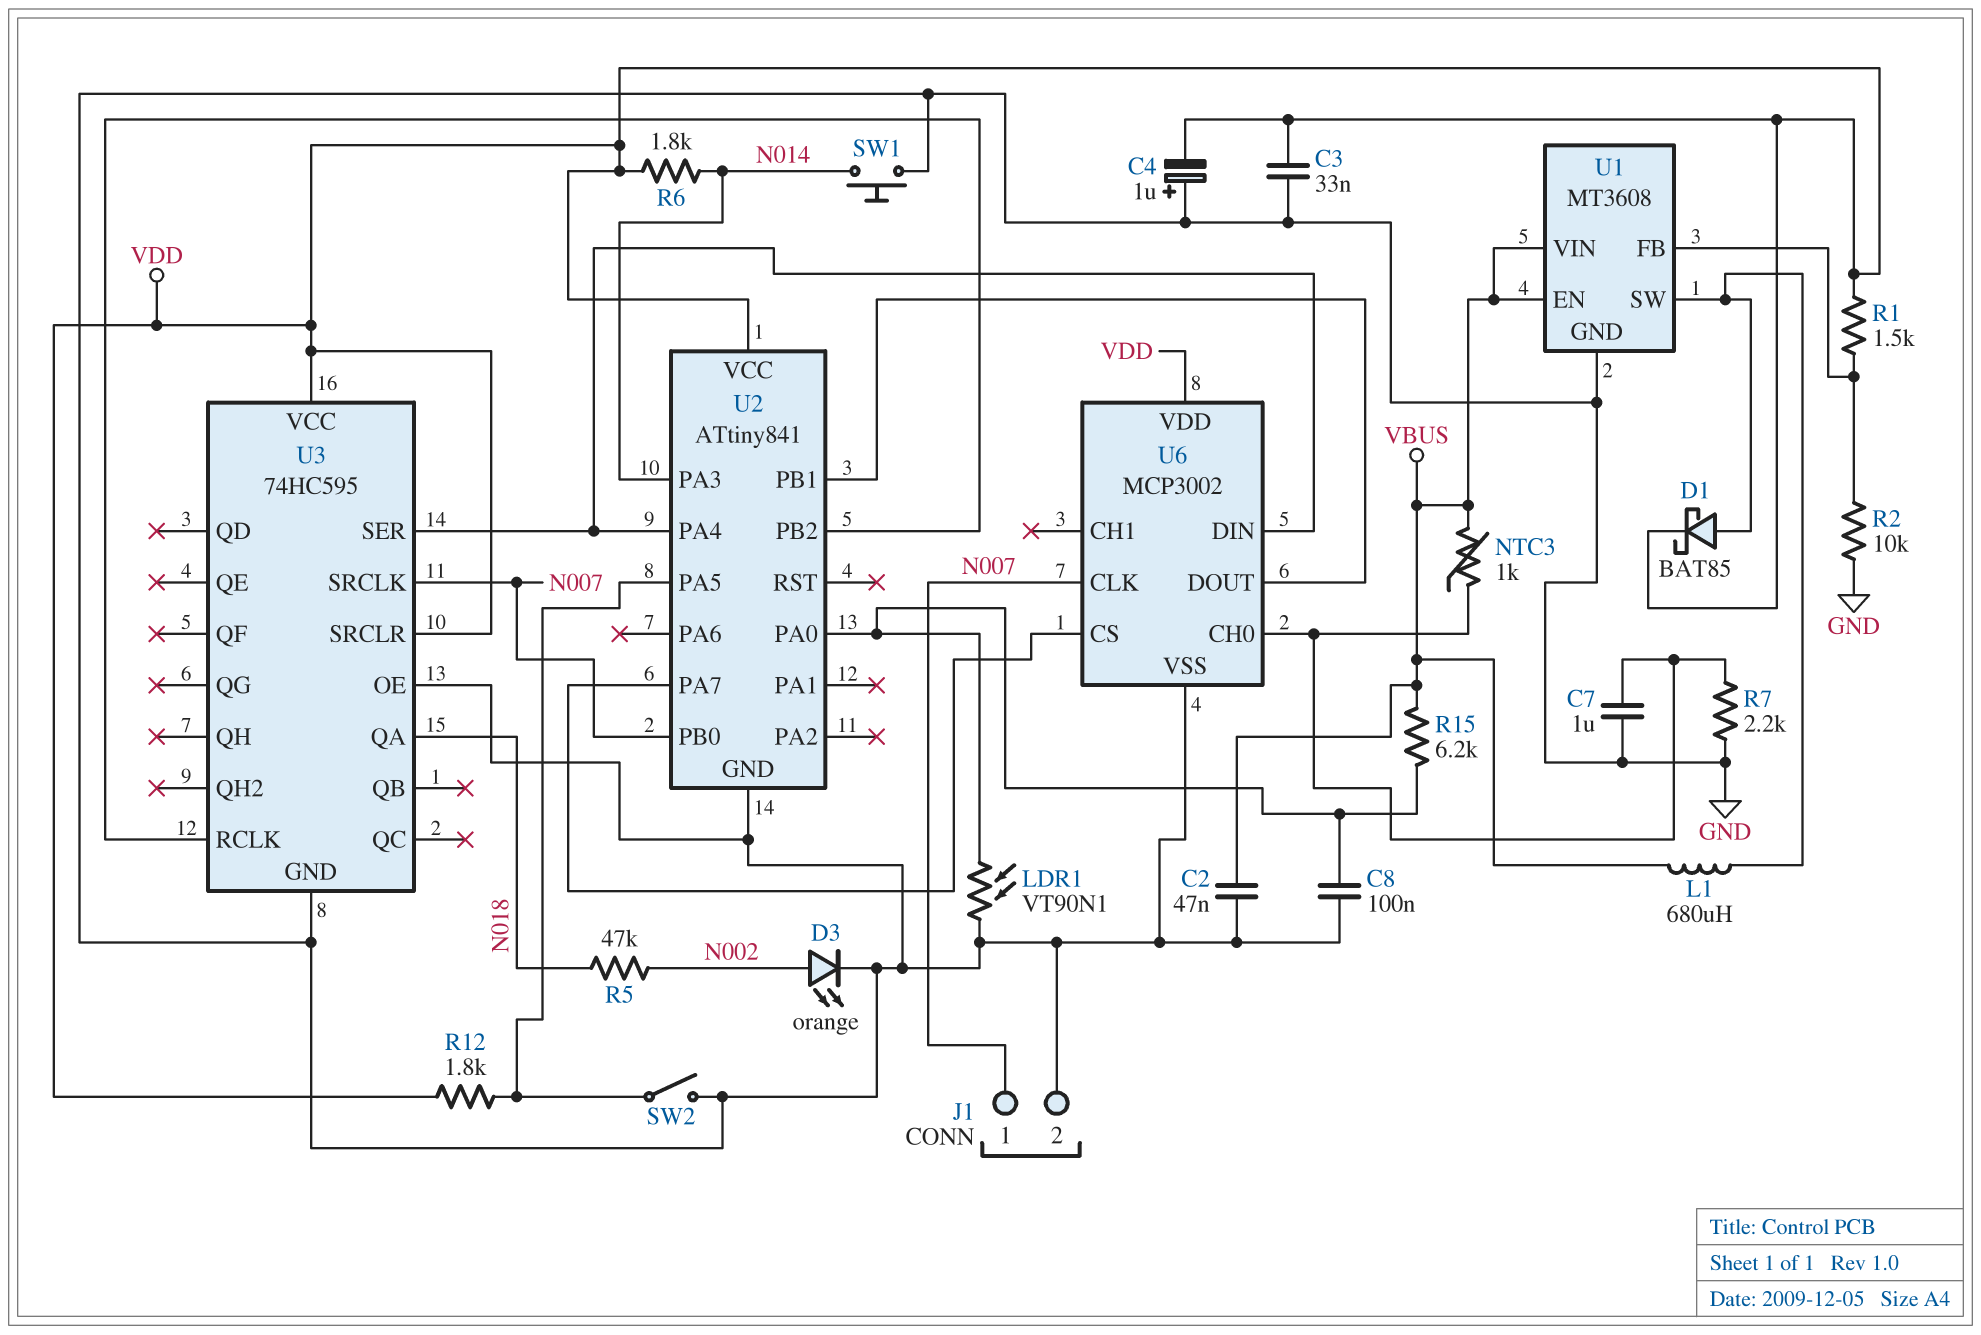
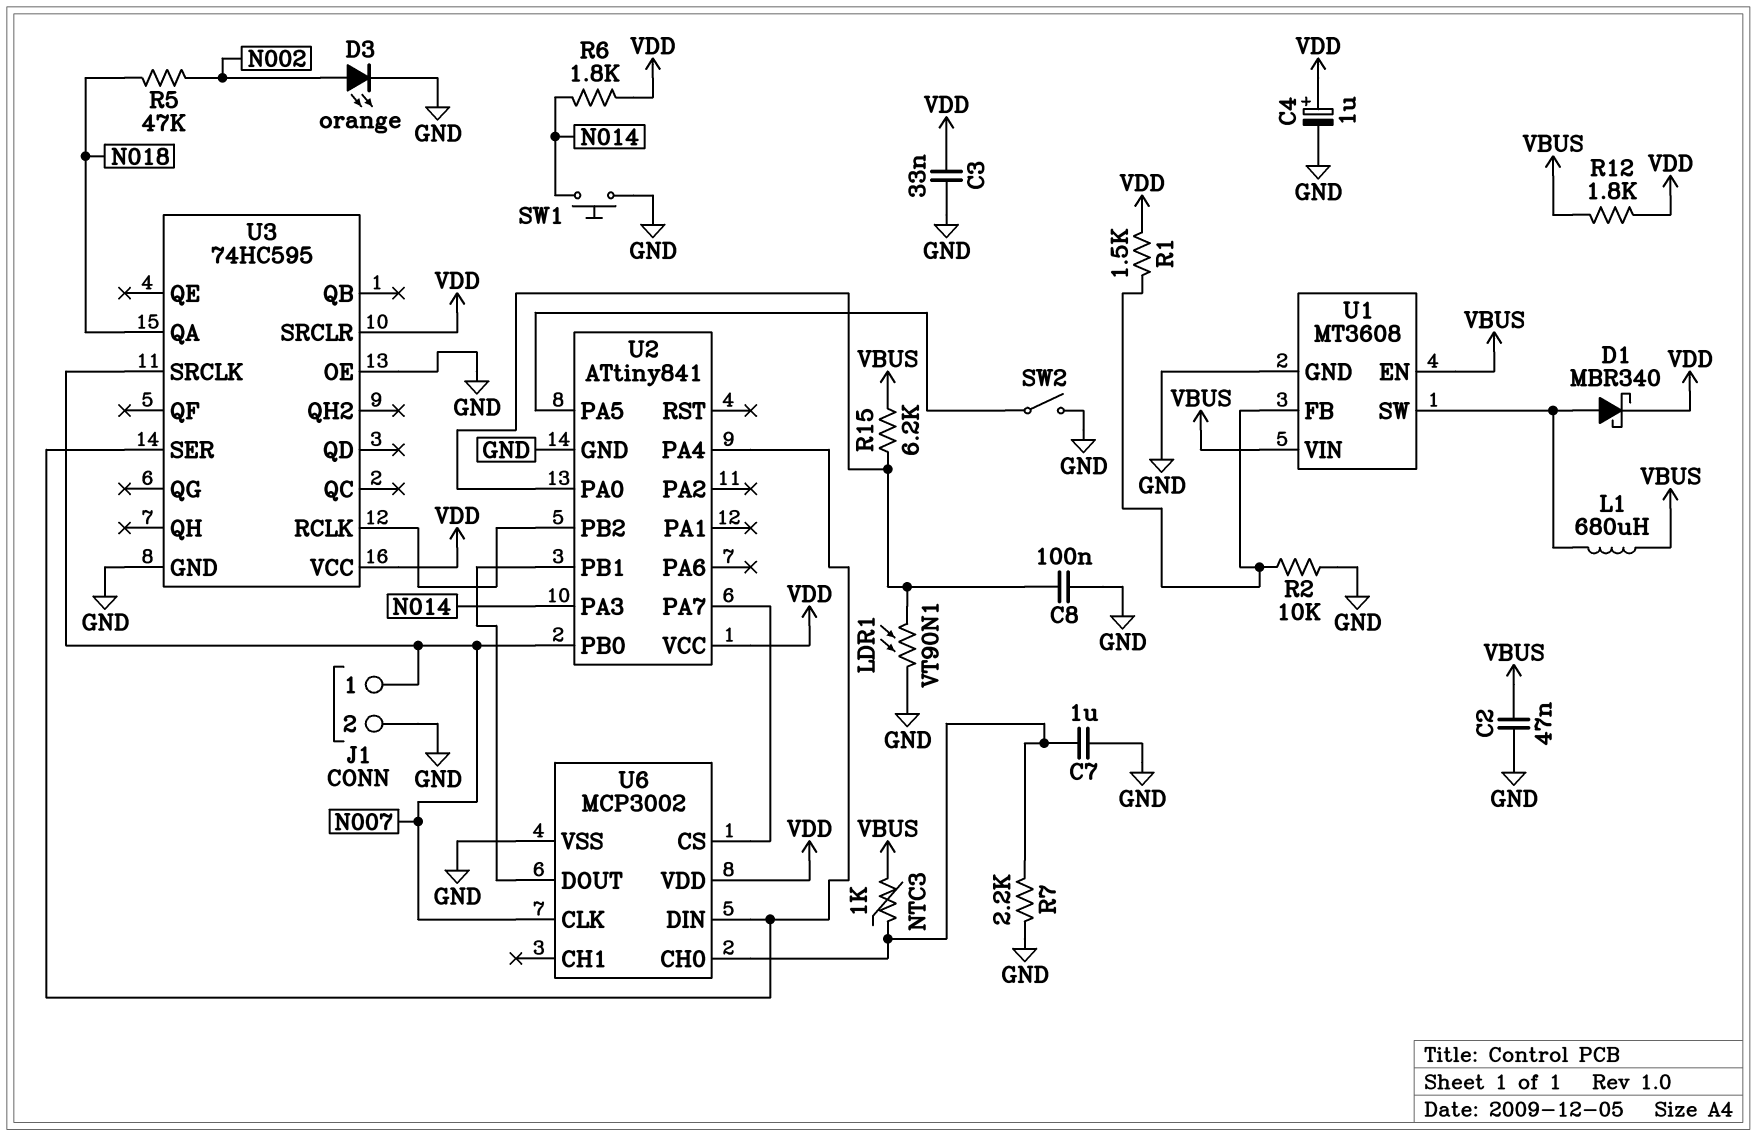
C4: 1uF (plus GND, minus VDD) -> 1uF (plus VDD, minus GND)
D1: schottky BAT85 (A U1/SW, K VDD) -> schottky MBR340 (A U1/SW, K VDD)
R12: 1.8k (U2/PA5, VDD) -> 1.8k (VBUS, VDD)

